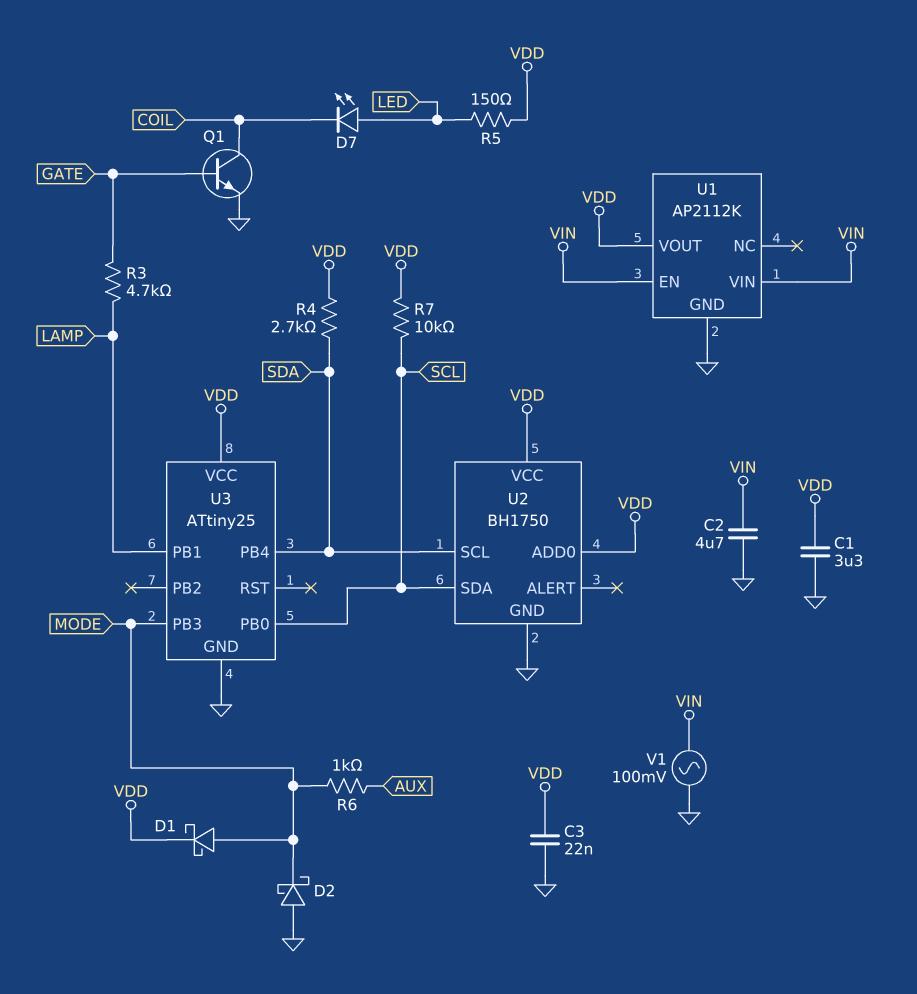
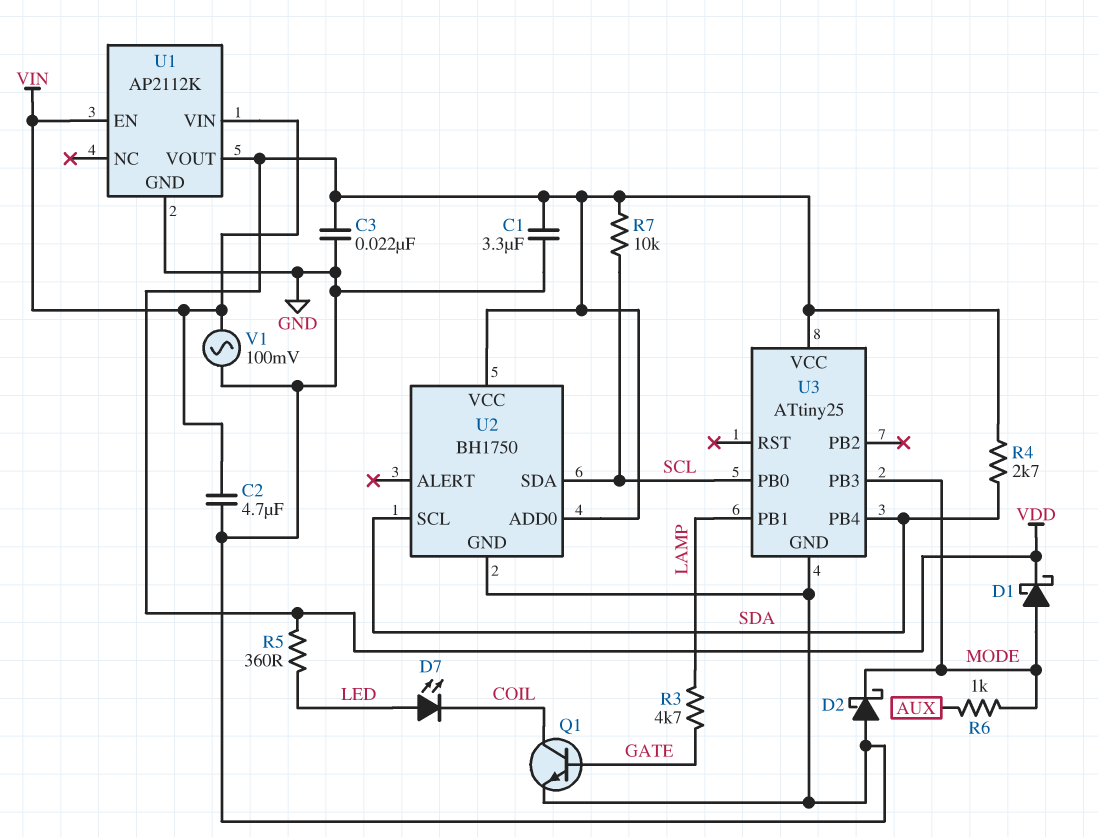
R5: 150 (LED, VDD) -> 360 (LED, VDD)

